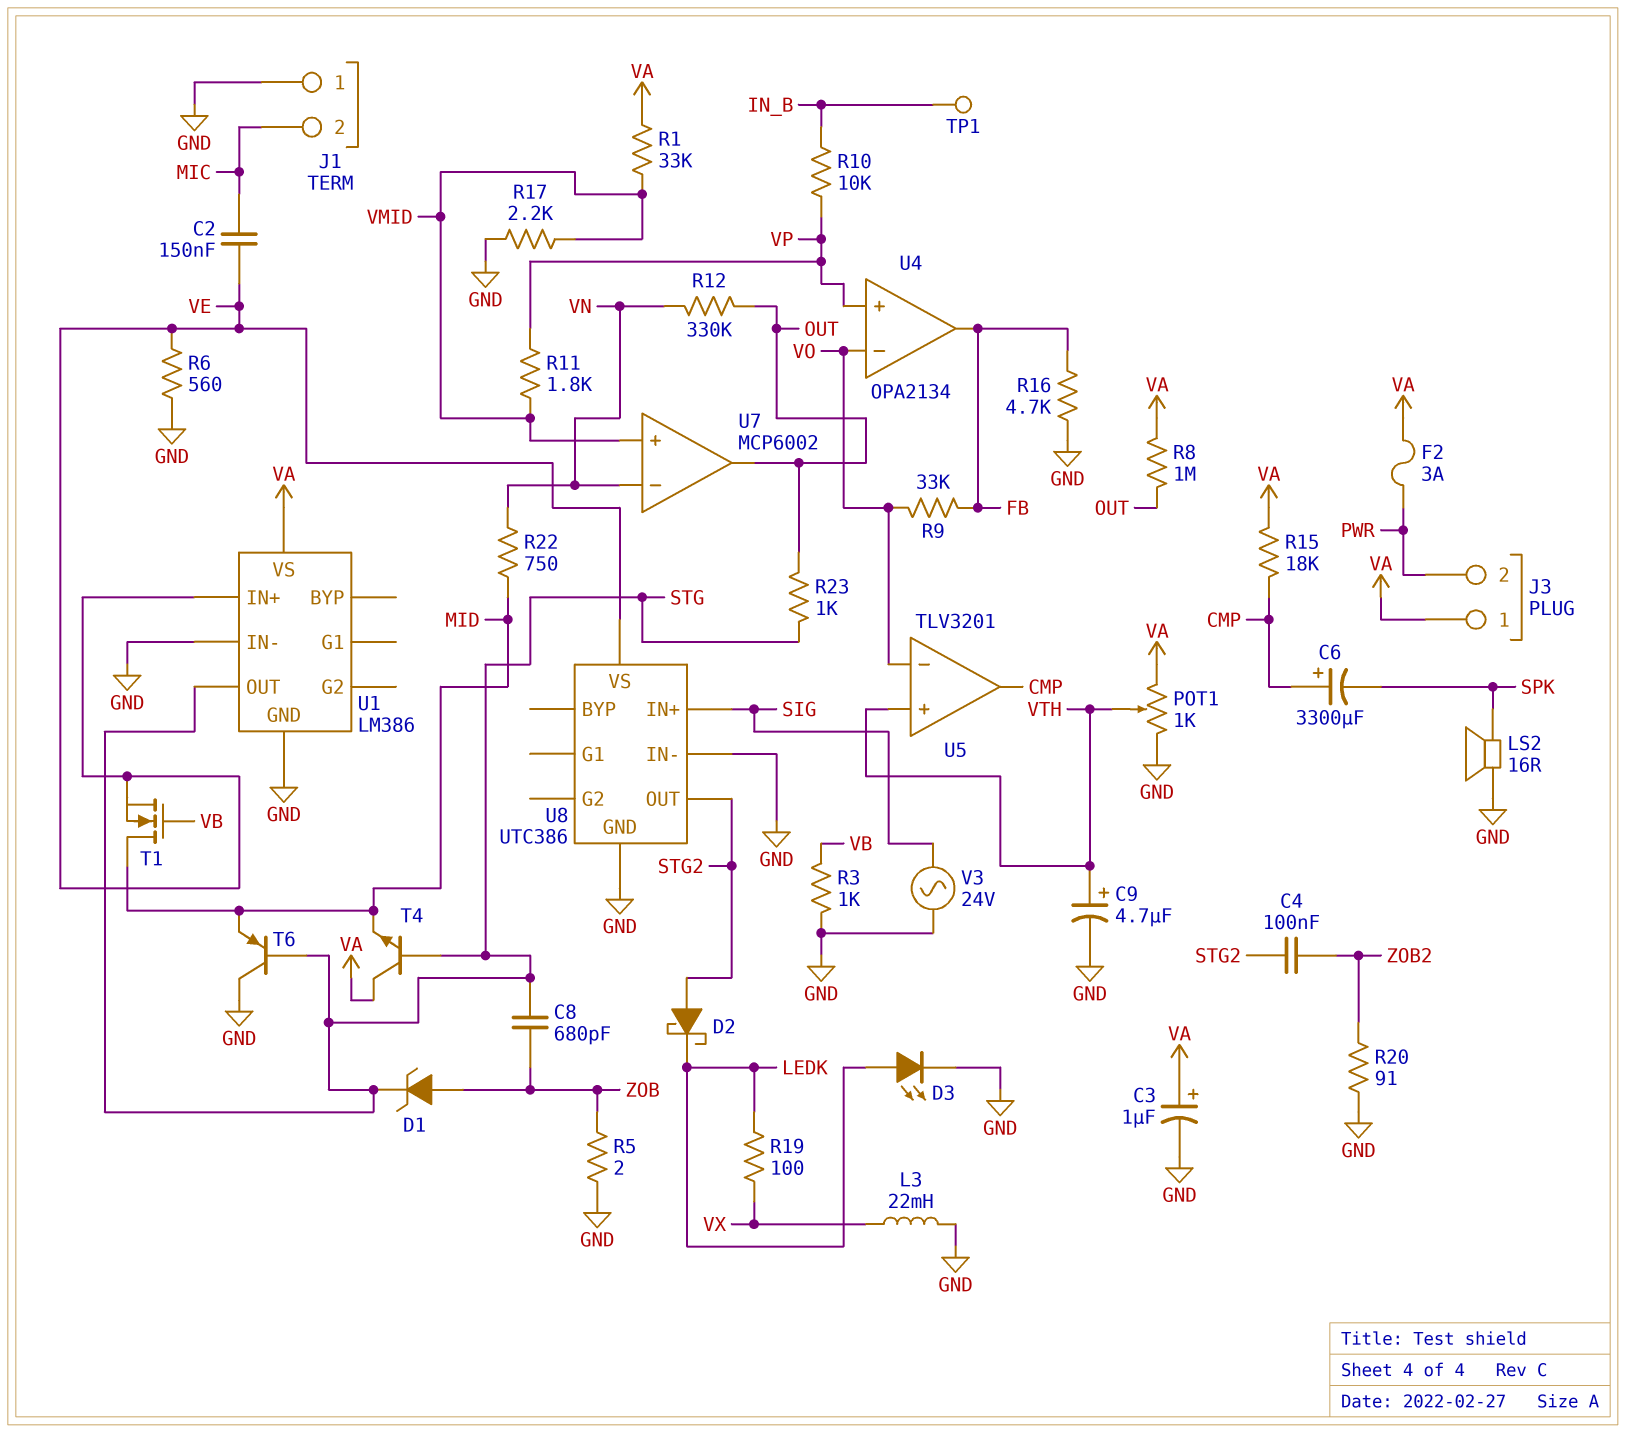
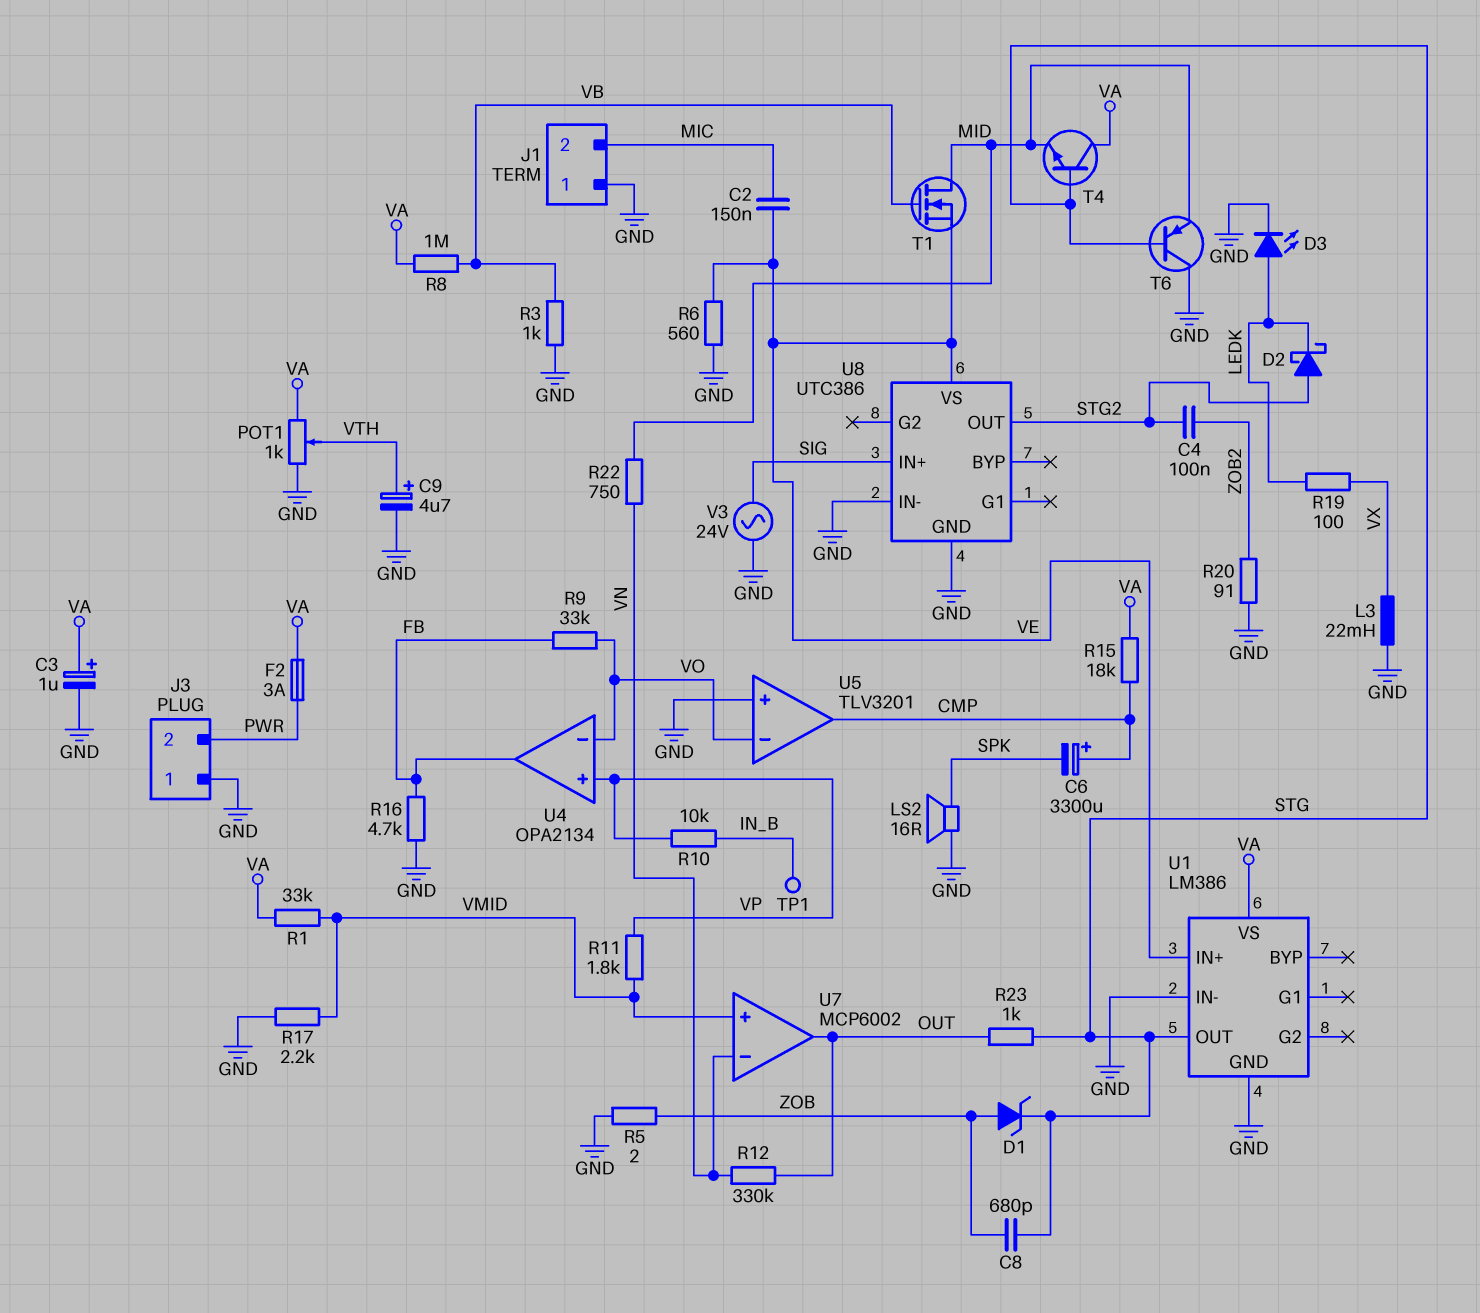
J3 pin 1: VA -> GND
R8: 1M (OUT, VA) -> 1M (VA, VB)
U5 pin in+: VTH -> GND

